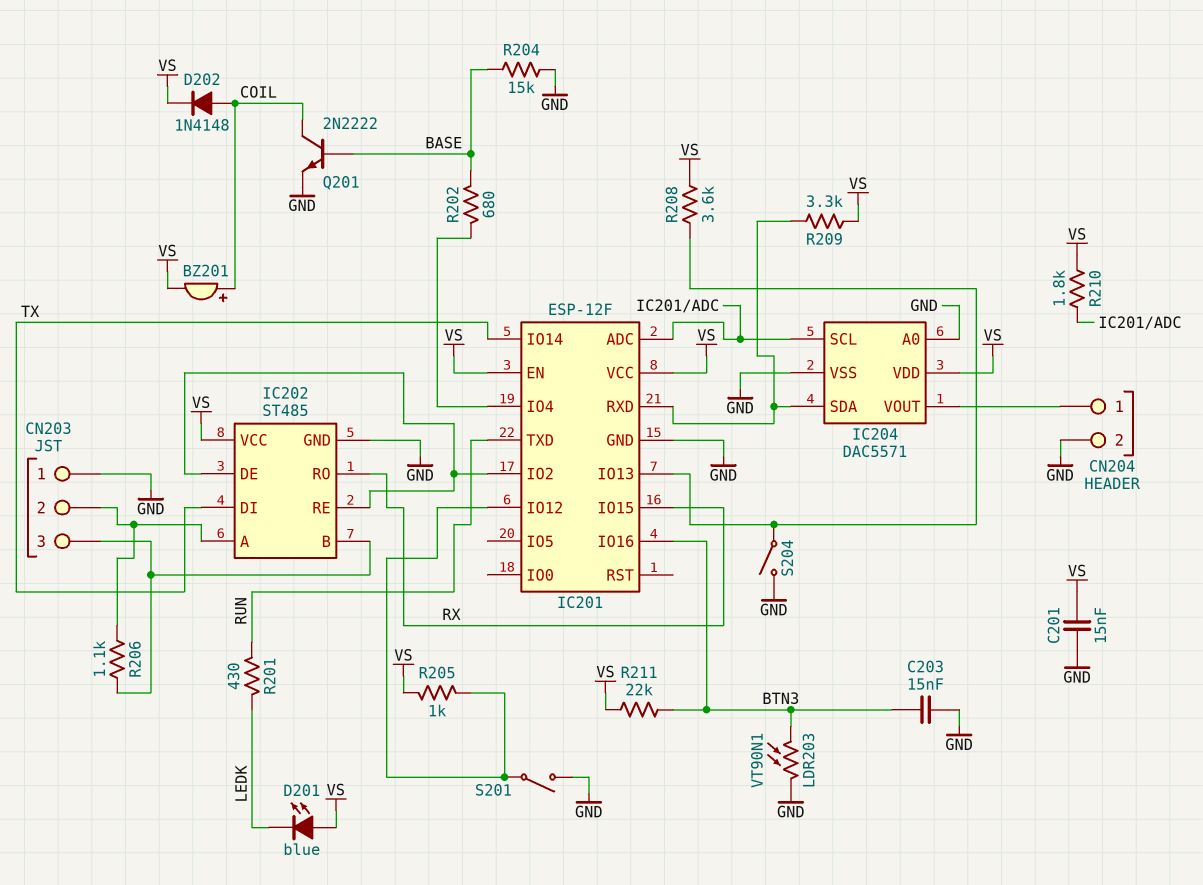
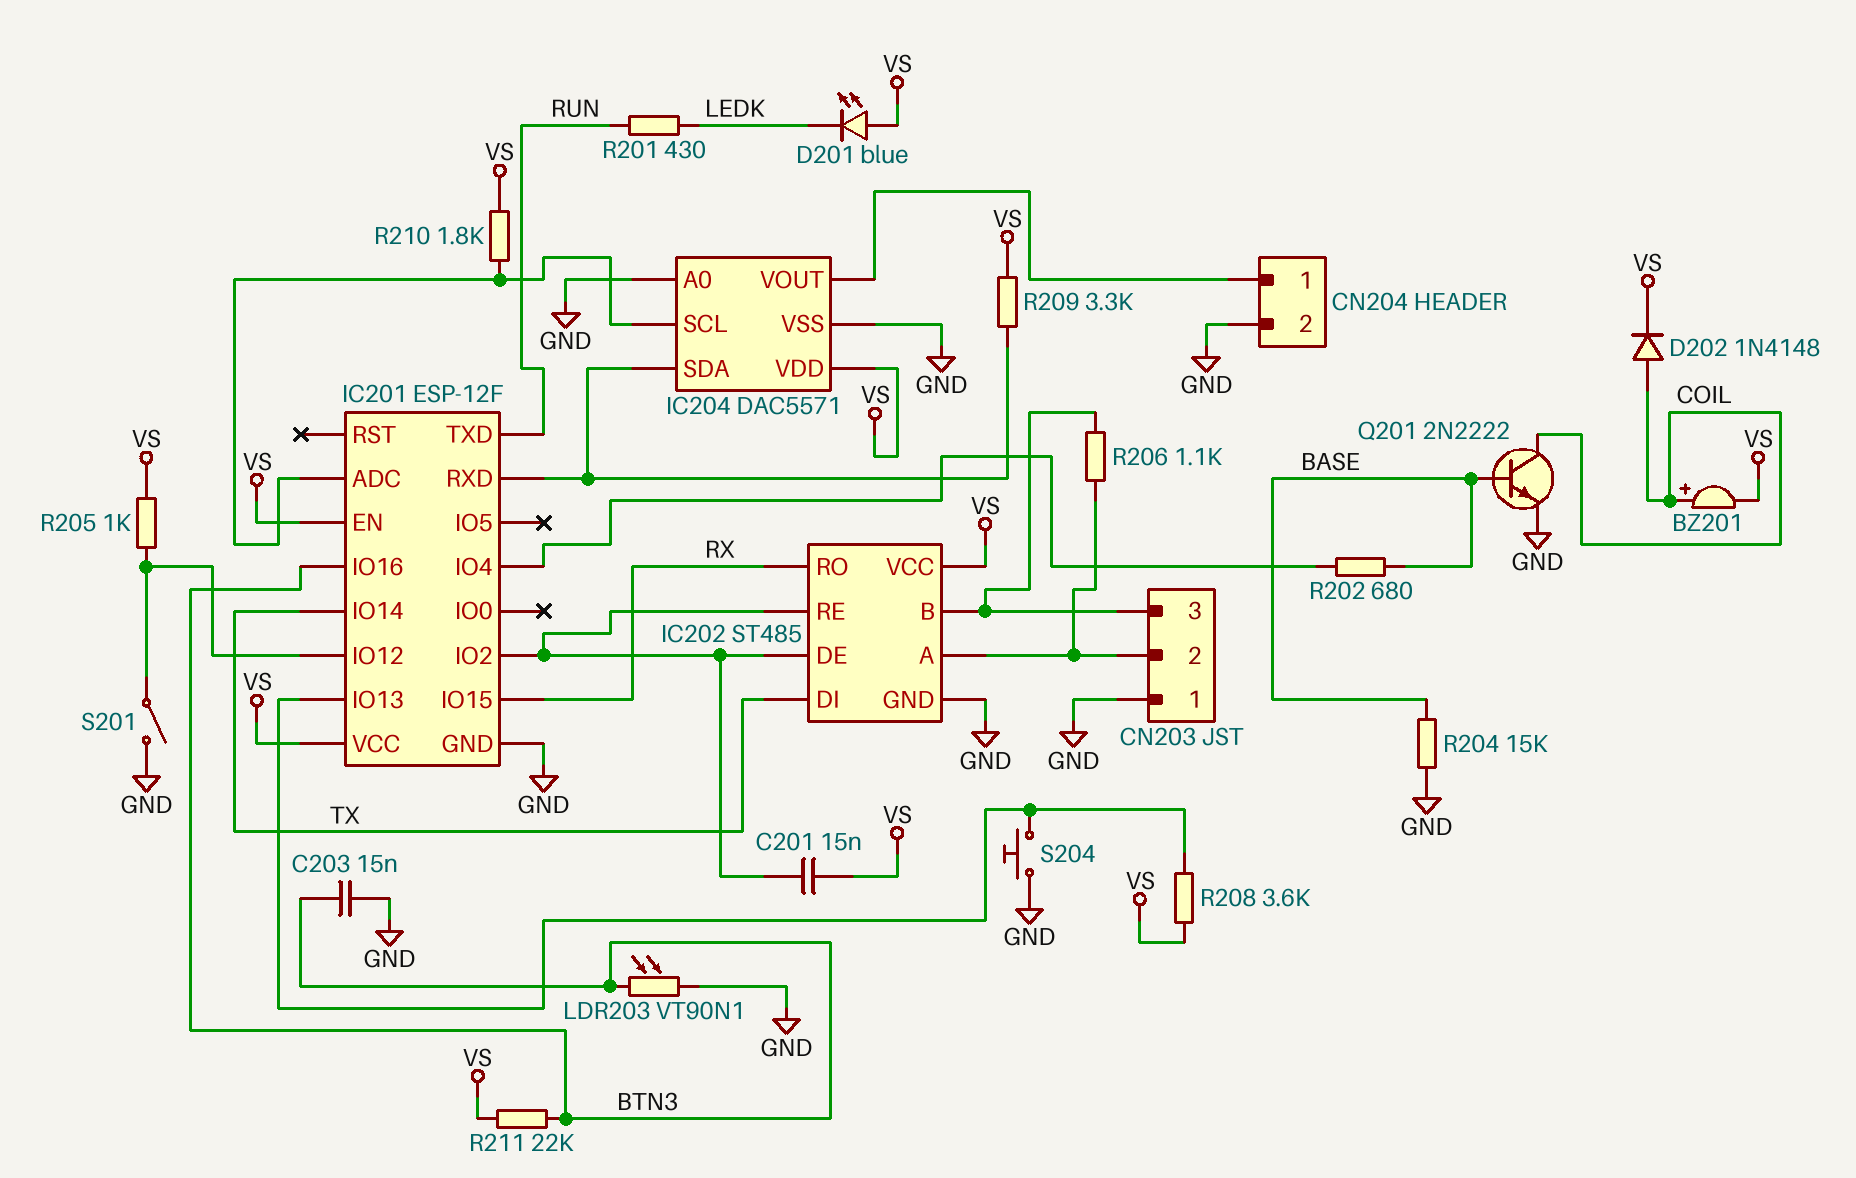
C201: 15nF (GND, VS) -> 15nF (IC201/IO2, VS)
S204: switch (GND, IC201/IO13) -> button (GND, IC201/IO13)

